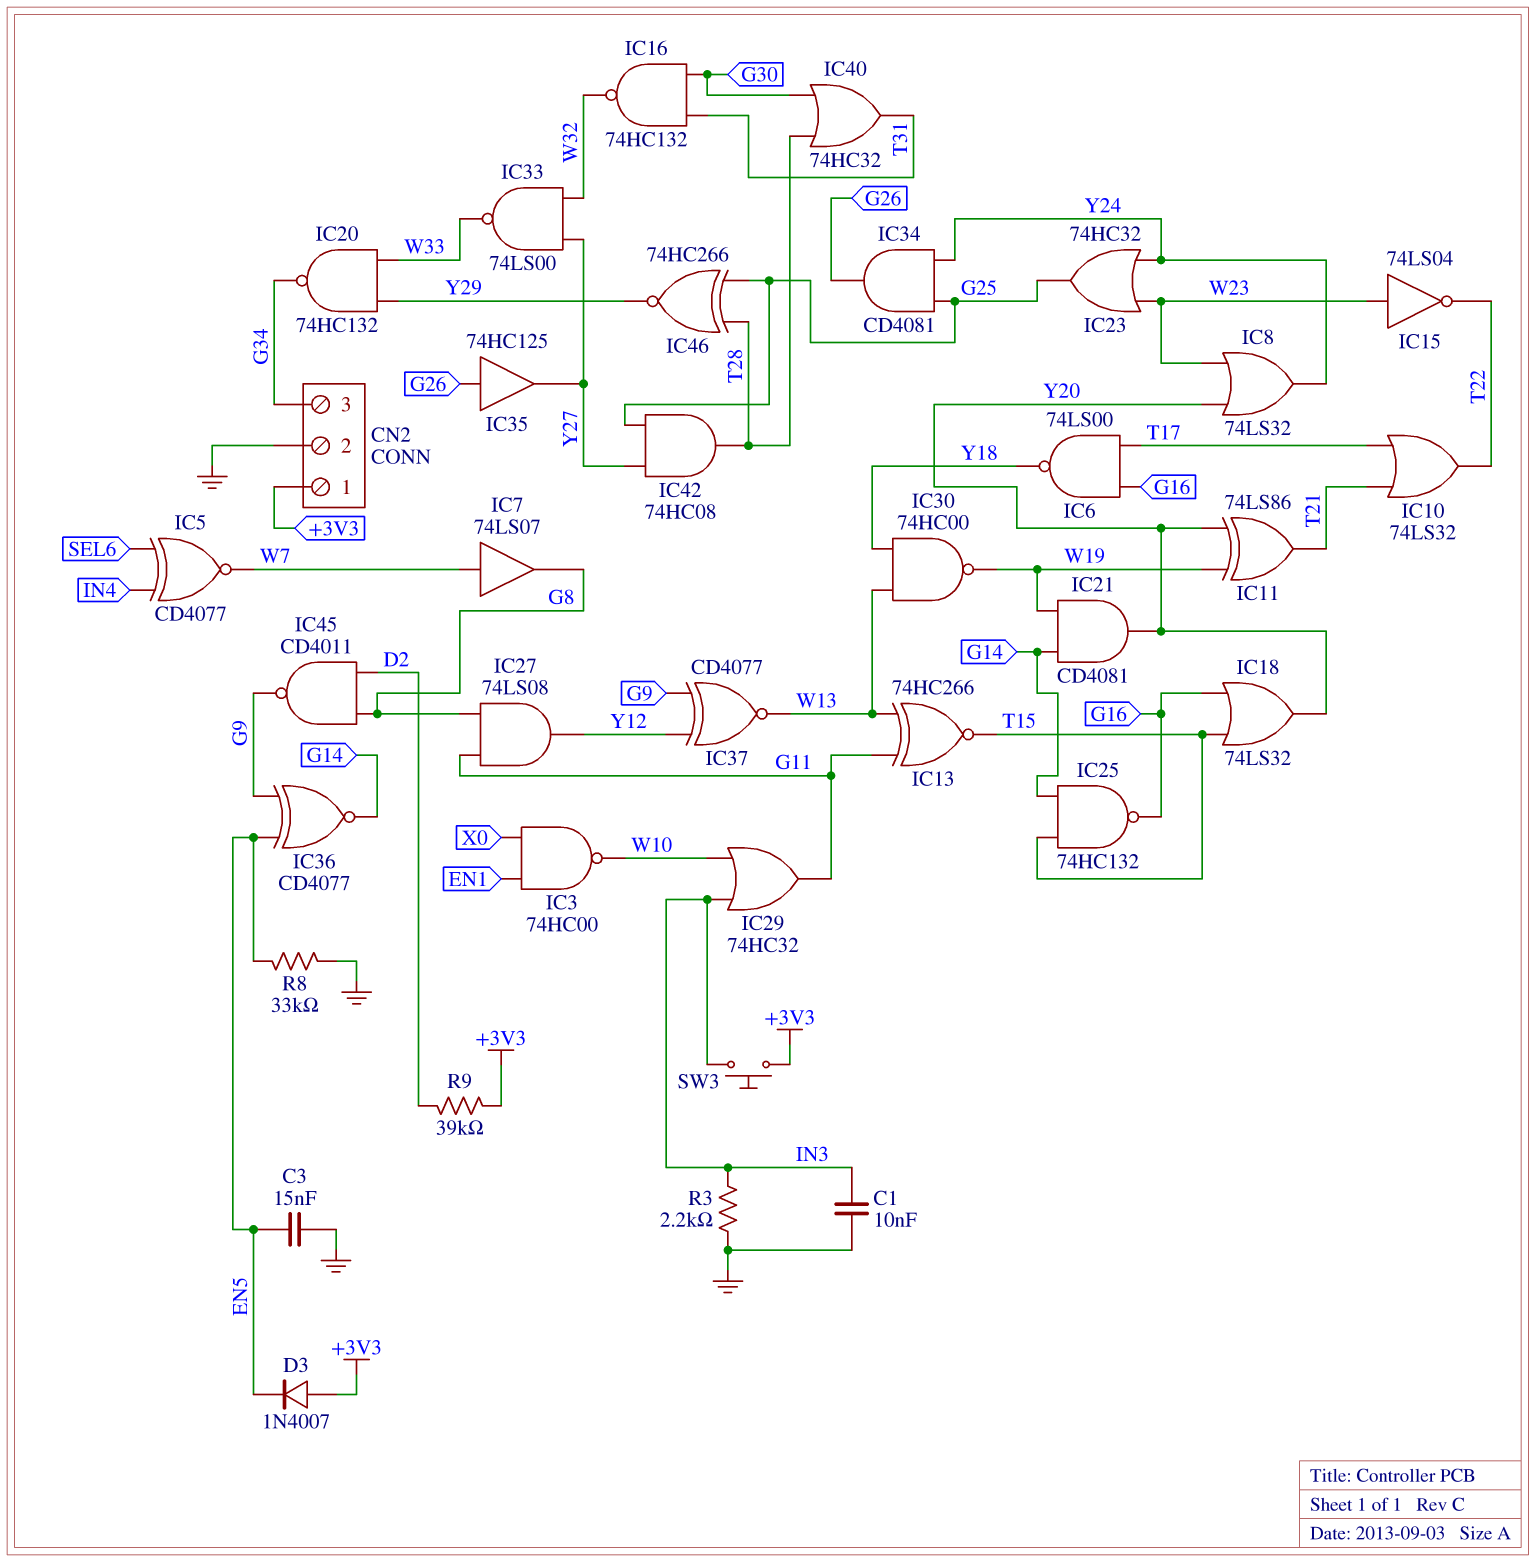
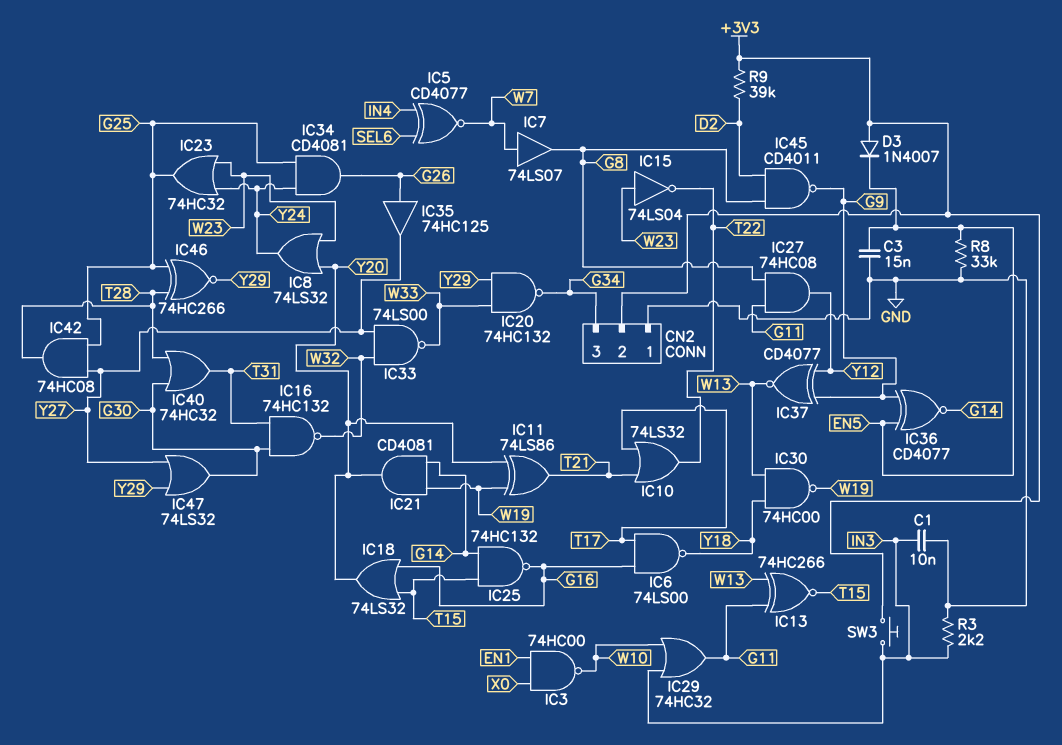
CN2 pin 1: +3V3 -> GND
CN2 pin 2: GND -> +3V3
IC27: AND 74LS08 (in G8, in G11, out Y12) -> AND 74HC08 (in G8, in G11, out Y12)
IC47: none -> OR 74LS32 (in Y27, in Y29, out G30)

